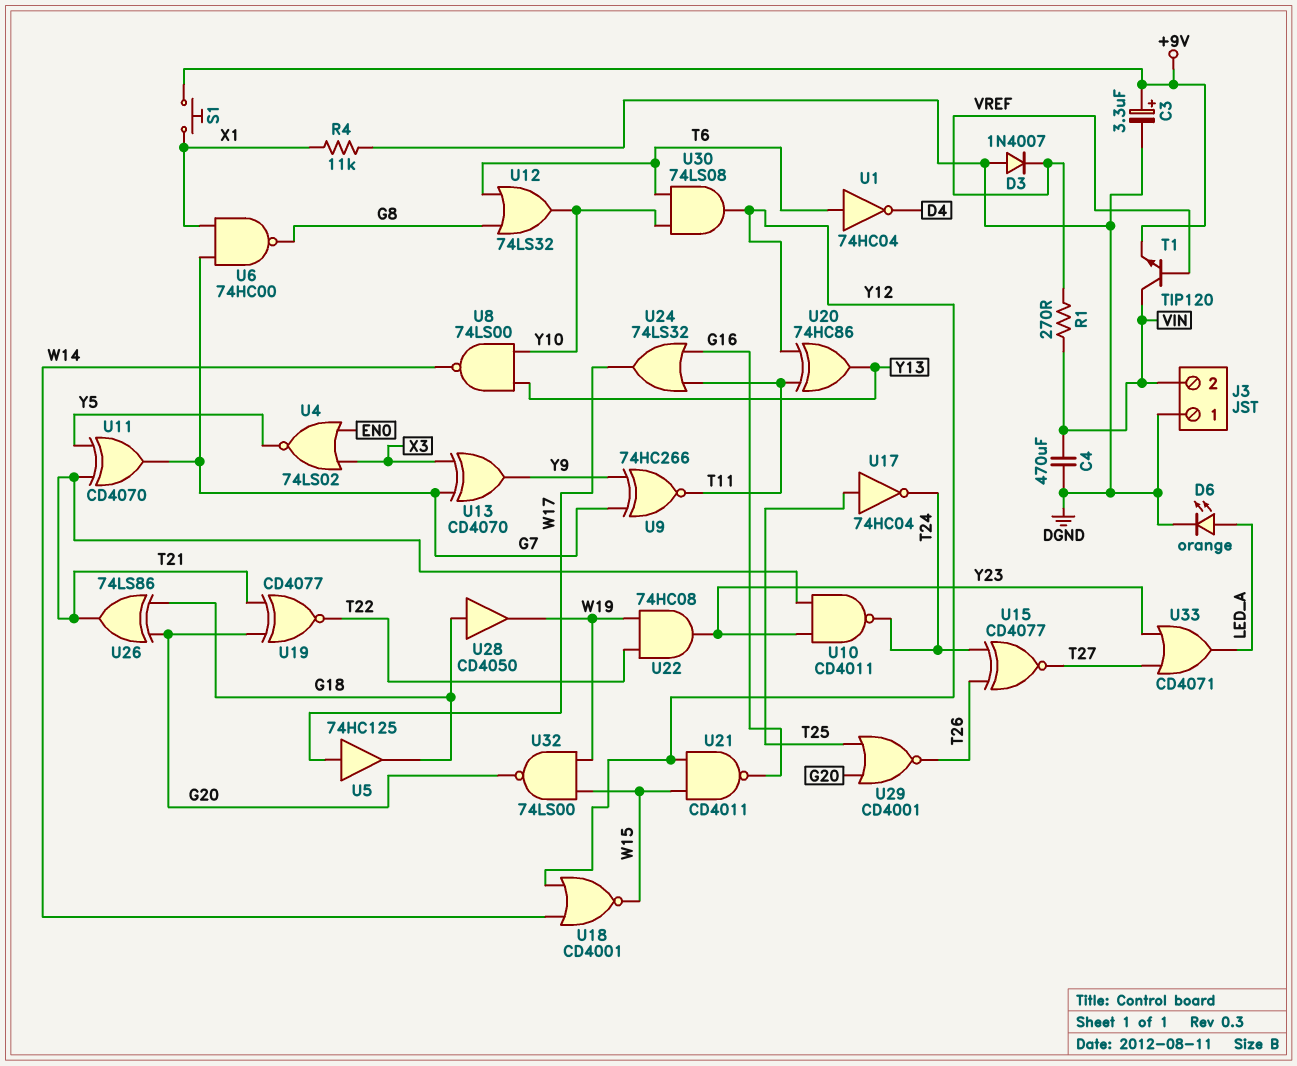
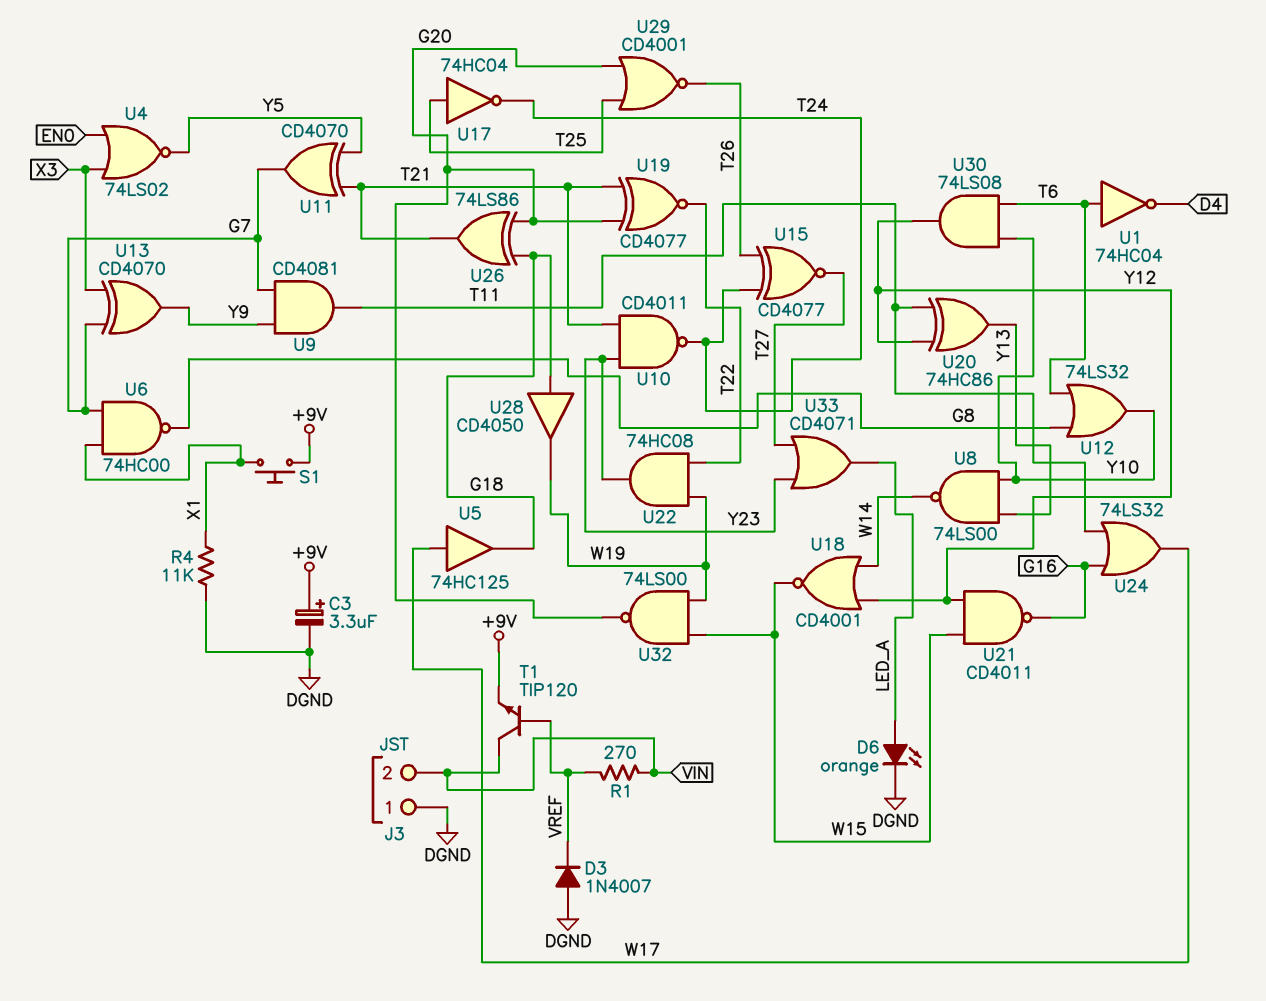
C4: 470uF (DGND, VIN) -> none
U9: XNOR 74HC266 (in G7, in Y9, out T11) -> AND CD4081 (in G7, in Y9, out T11)

